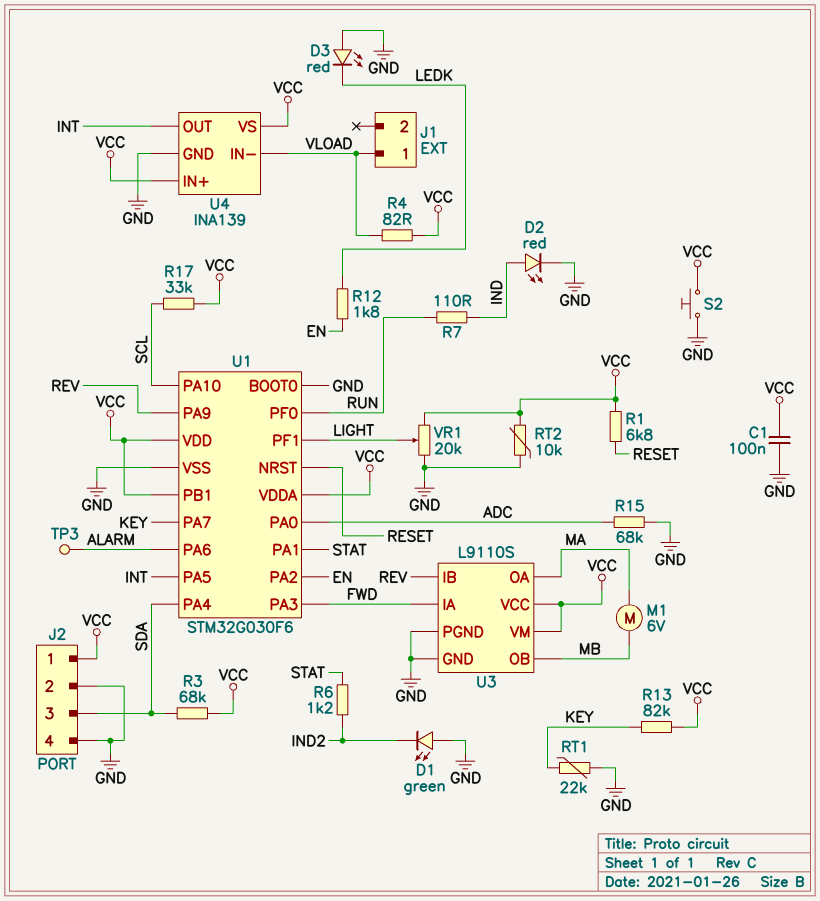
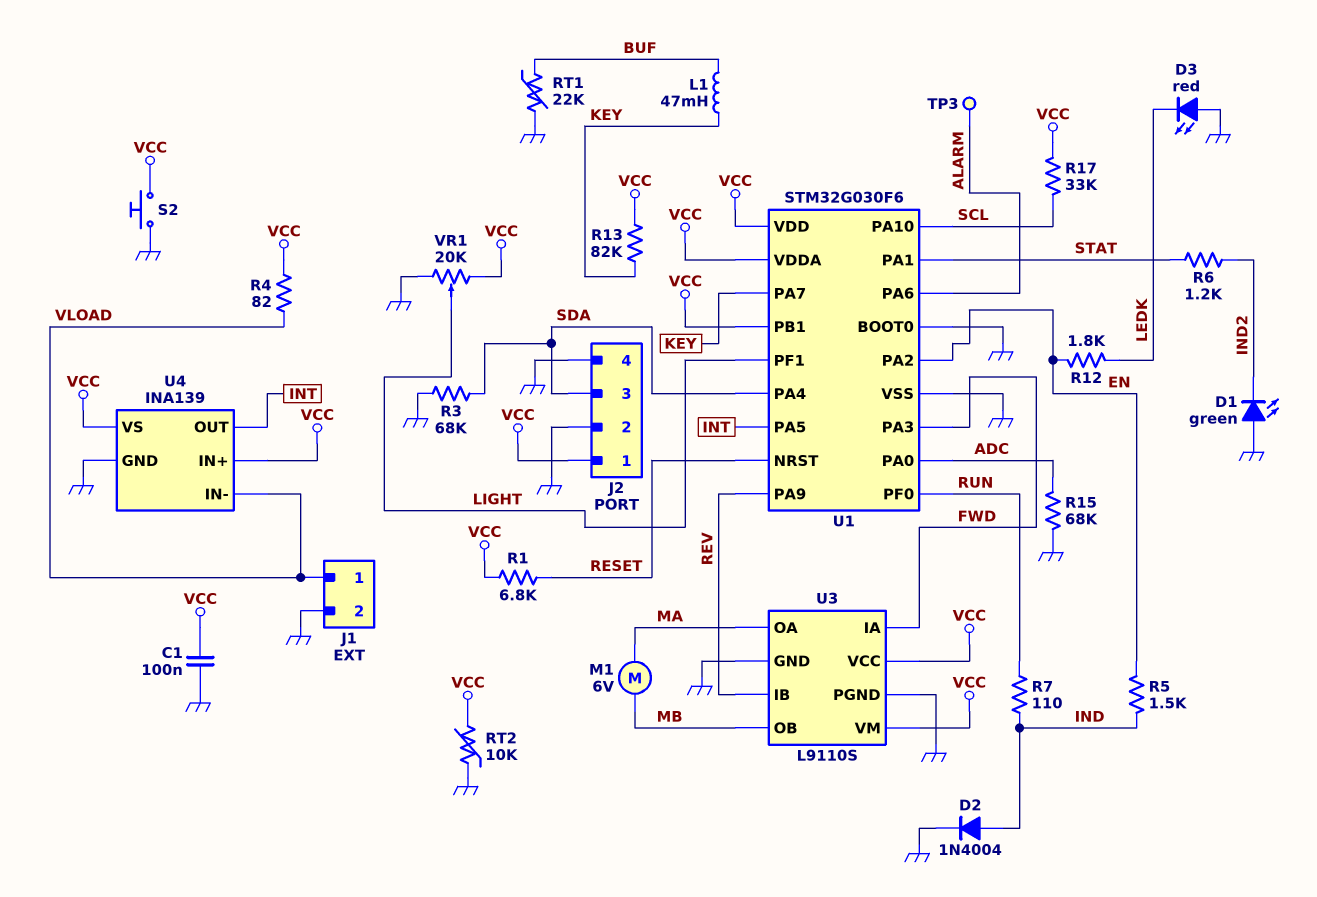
D2: LED red (A IND, K GND) -> diode 1N4004 (A IND, K GND)
J1 pin 2: none -> GND
L1: none -> 47mH (BUF, KEY)
R3: 68k (SDA, VCC) -> 68k (GND, SDA)
R5: none -> 1.5k (EN, IND)
RT1: 22k (GND, KEY) -> 22k (BUF, GND)

